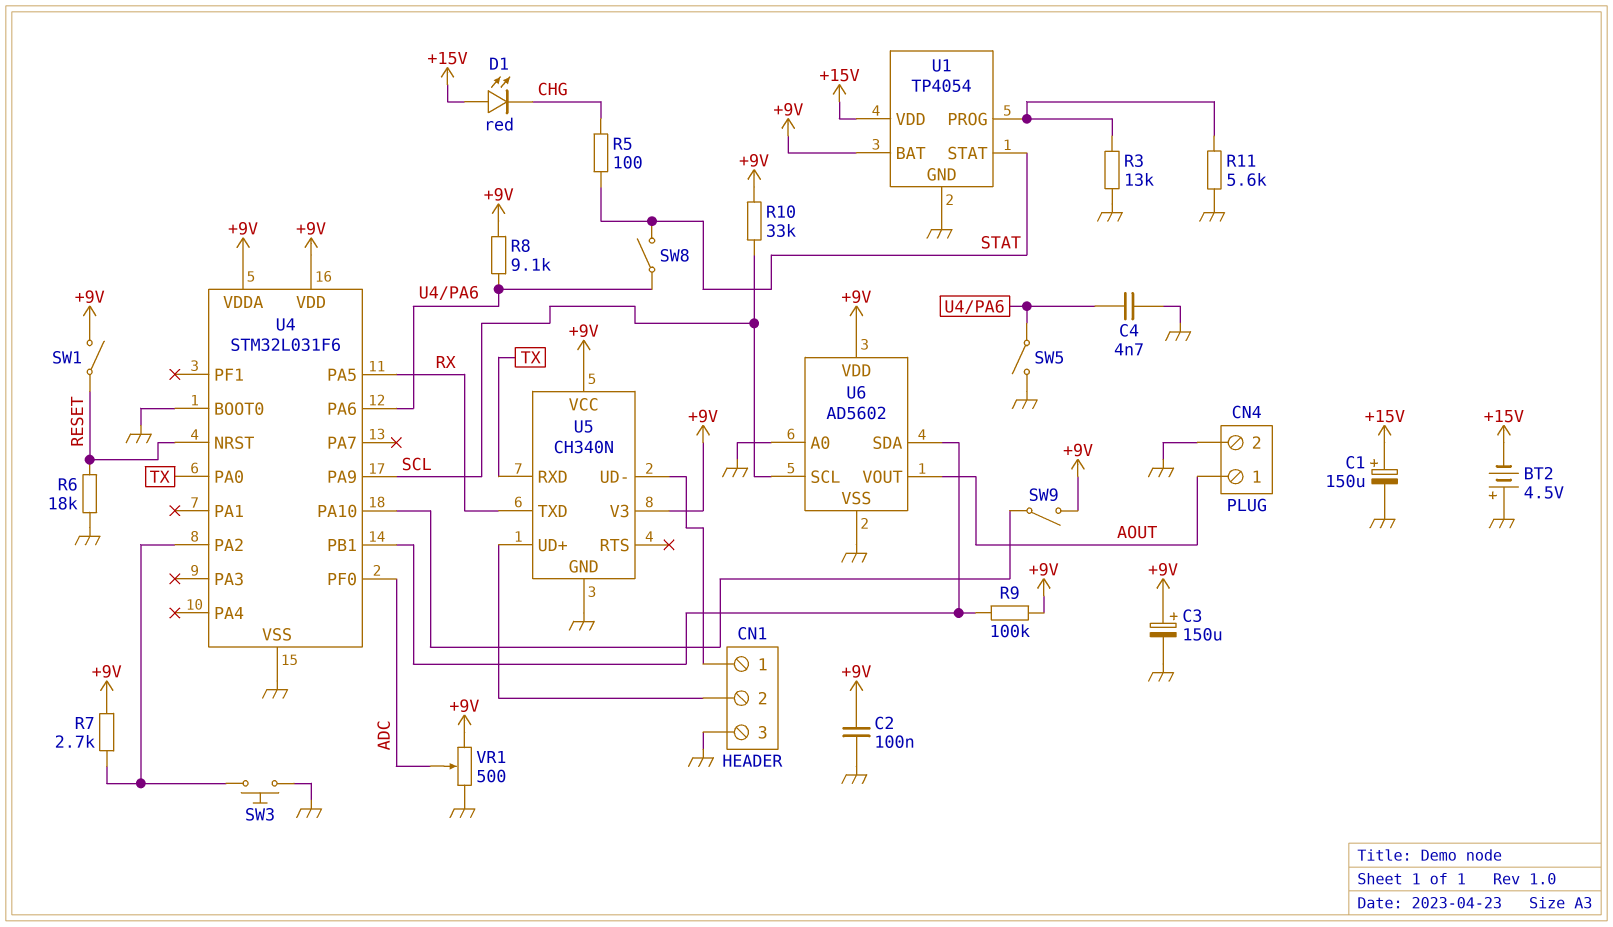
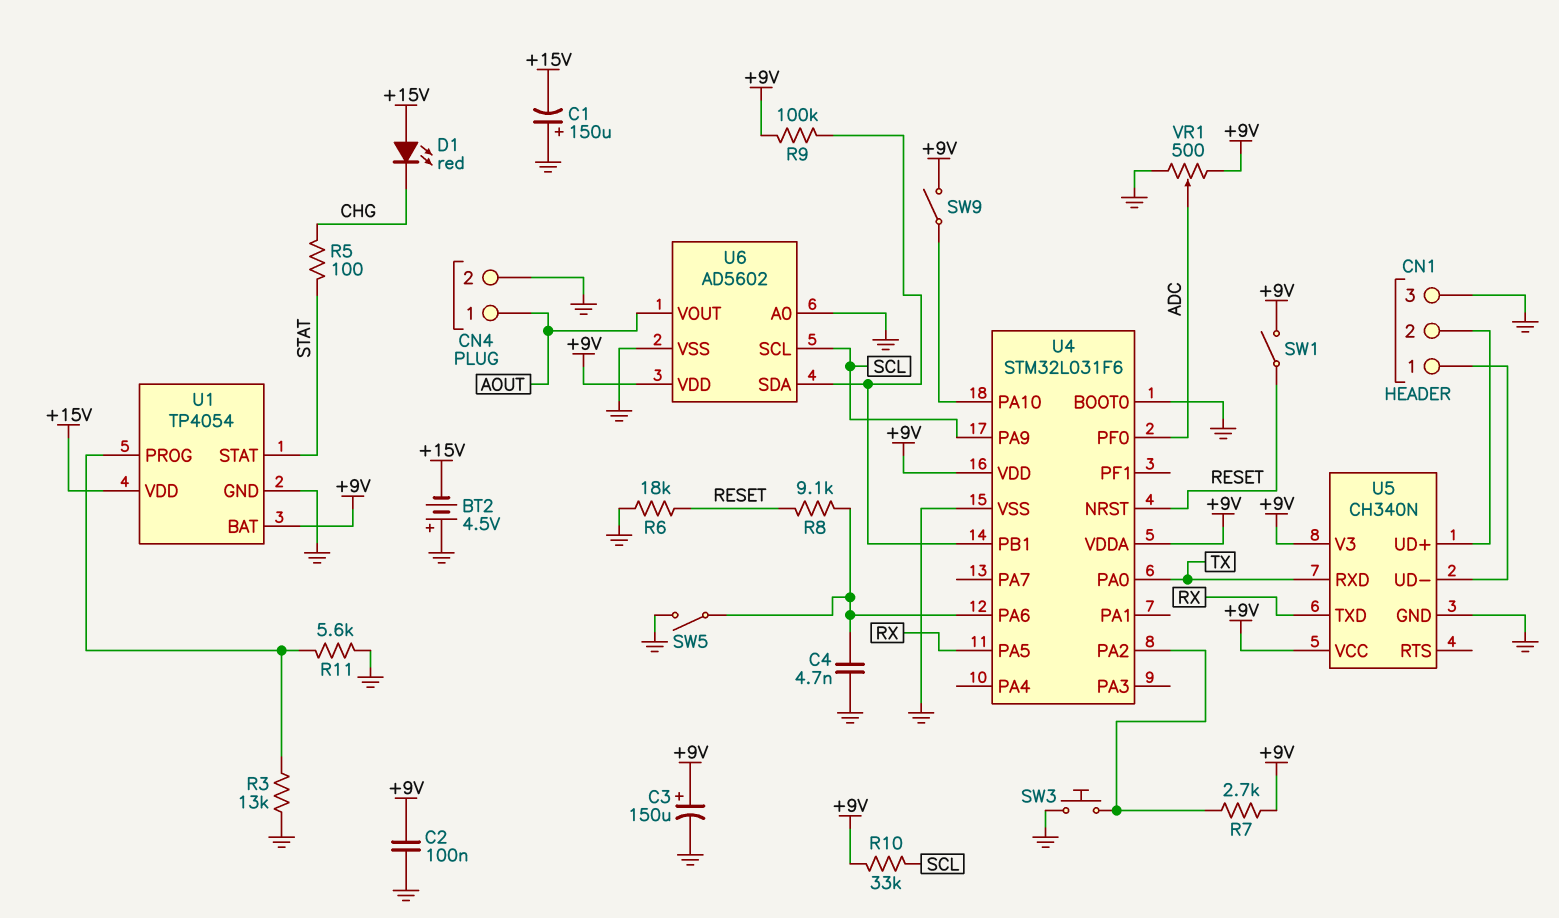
C1: 150uF (plus +15V, minus GND) -> 150uF (plus GND, minus +15V)
R8: 9.1k (+9V, U4/PA6) -> 9.1k (RESET, U4/PA6)
SW8: switch (STAT, U4/PA6) -> none

